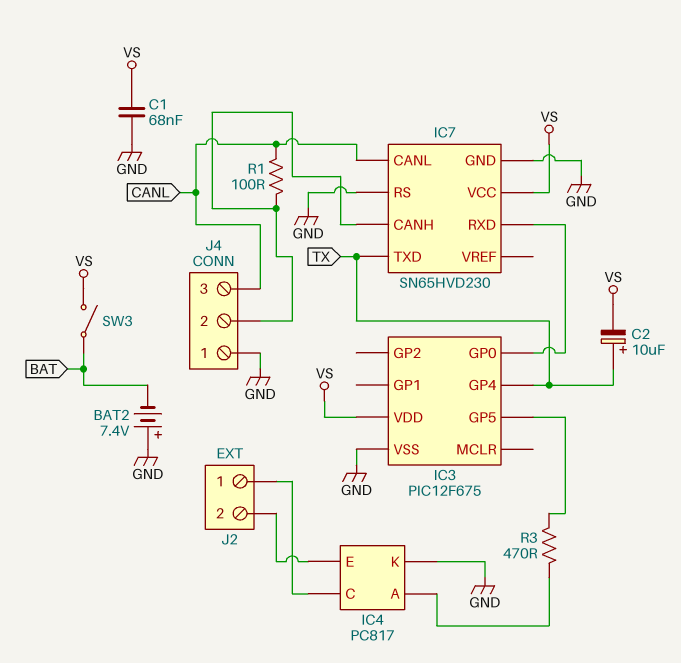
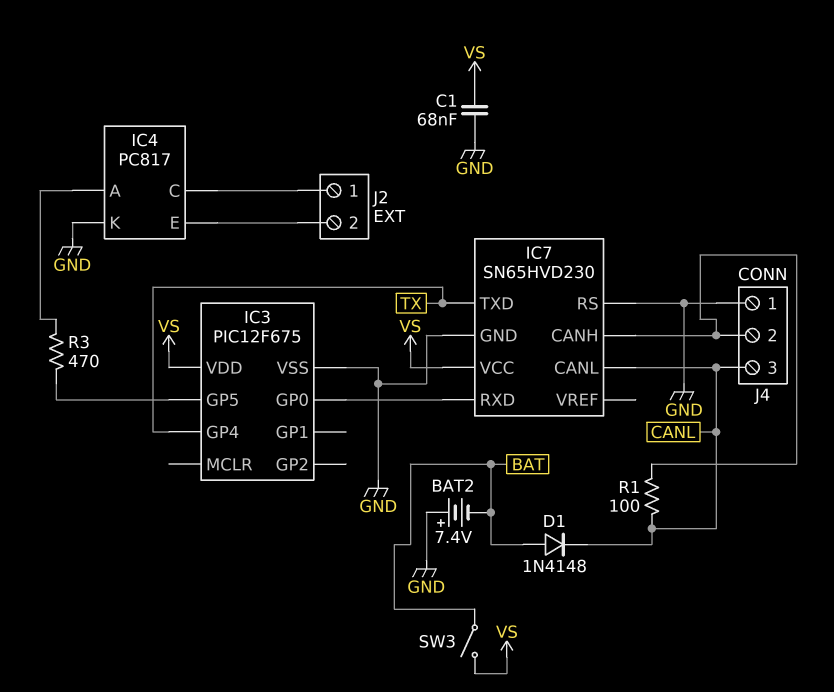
C2: 10uF (plus TX, minus VS) -> none
D1: none -> diode 1N4148 (A BAT, K CANL)

